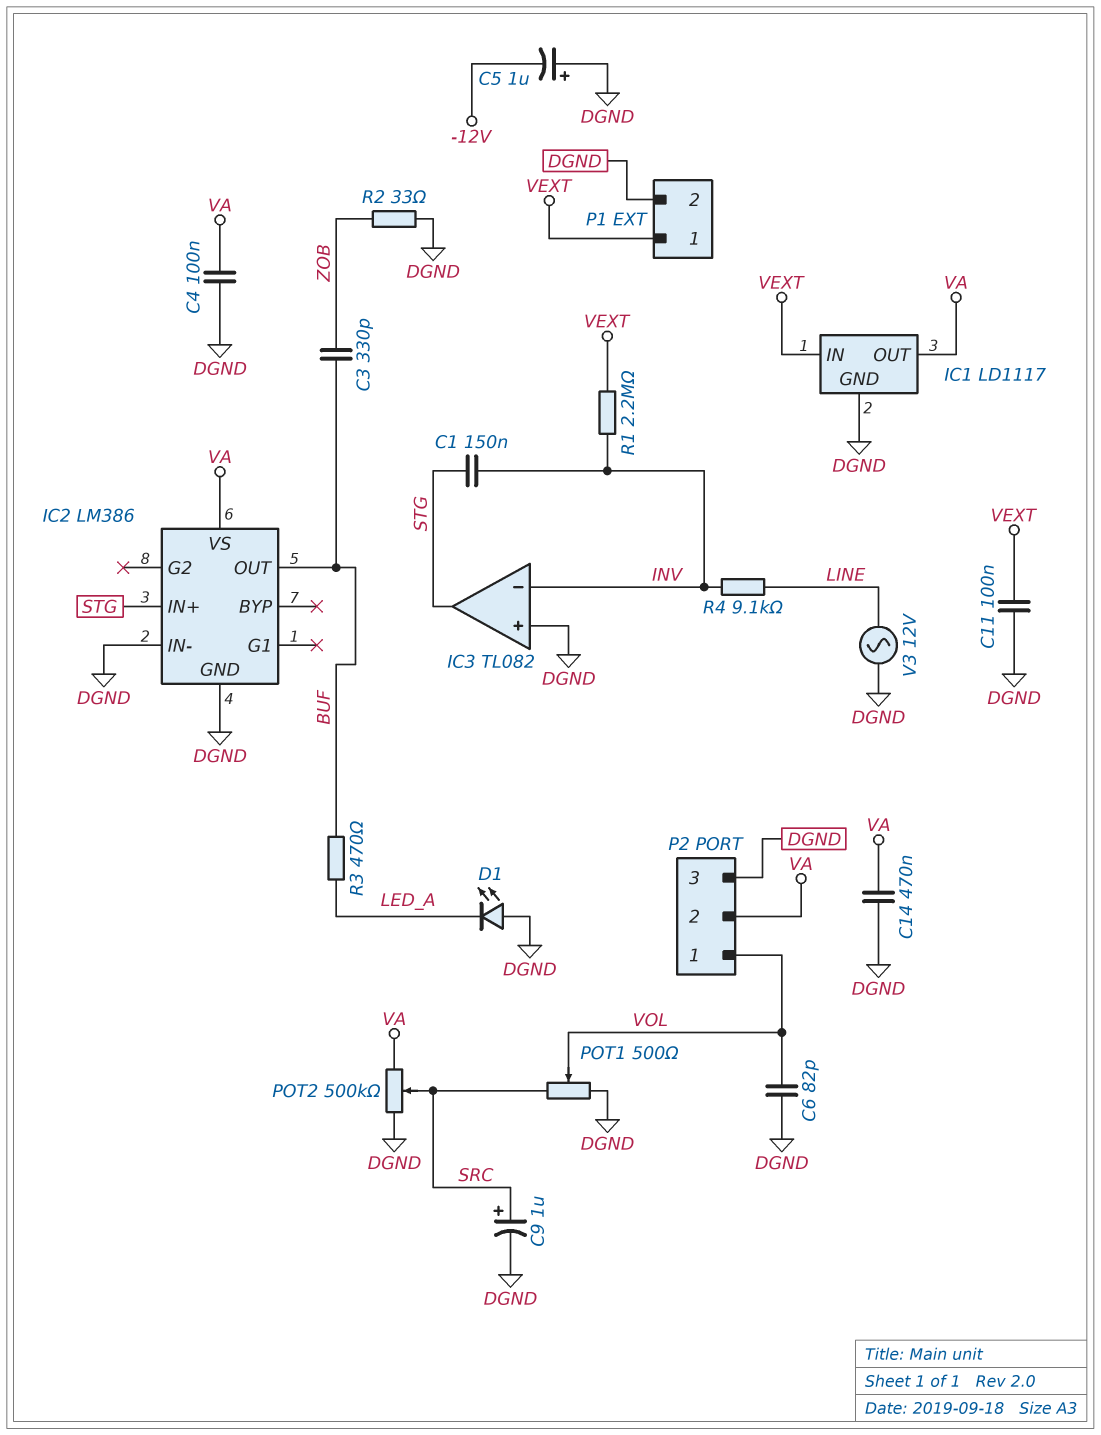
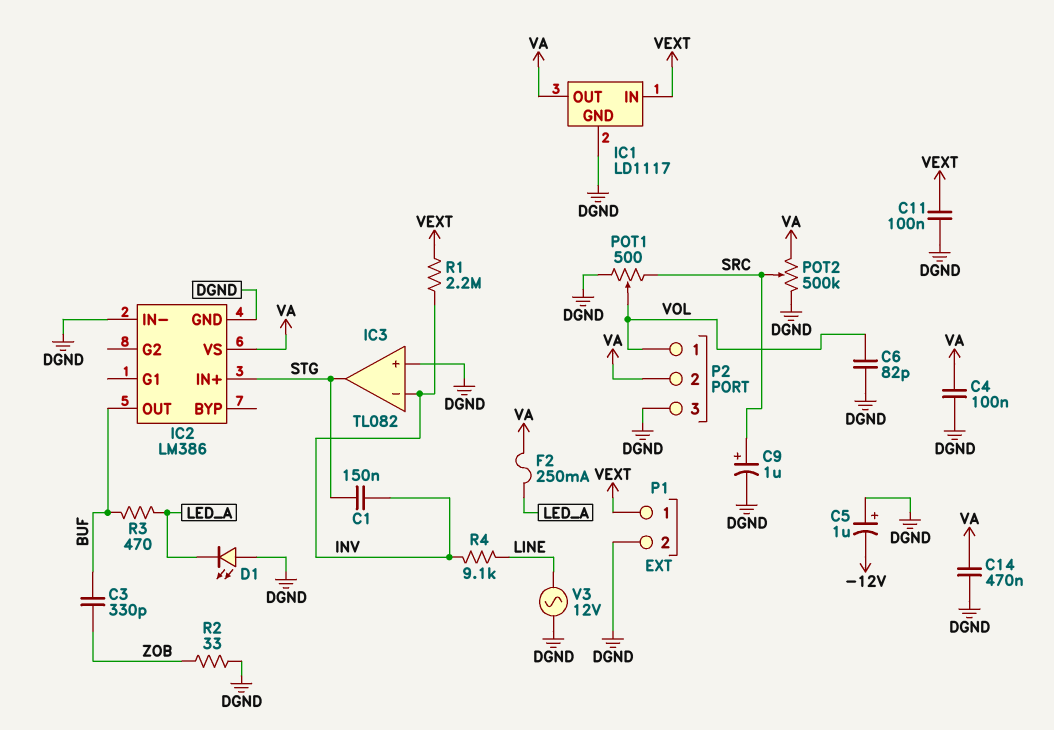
F2: none -> 250mA (LED_A, VA)

